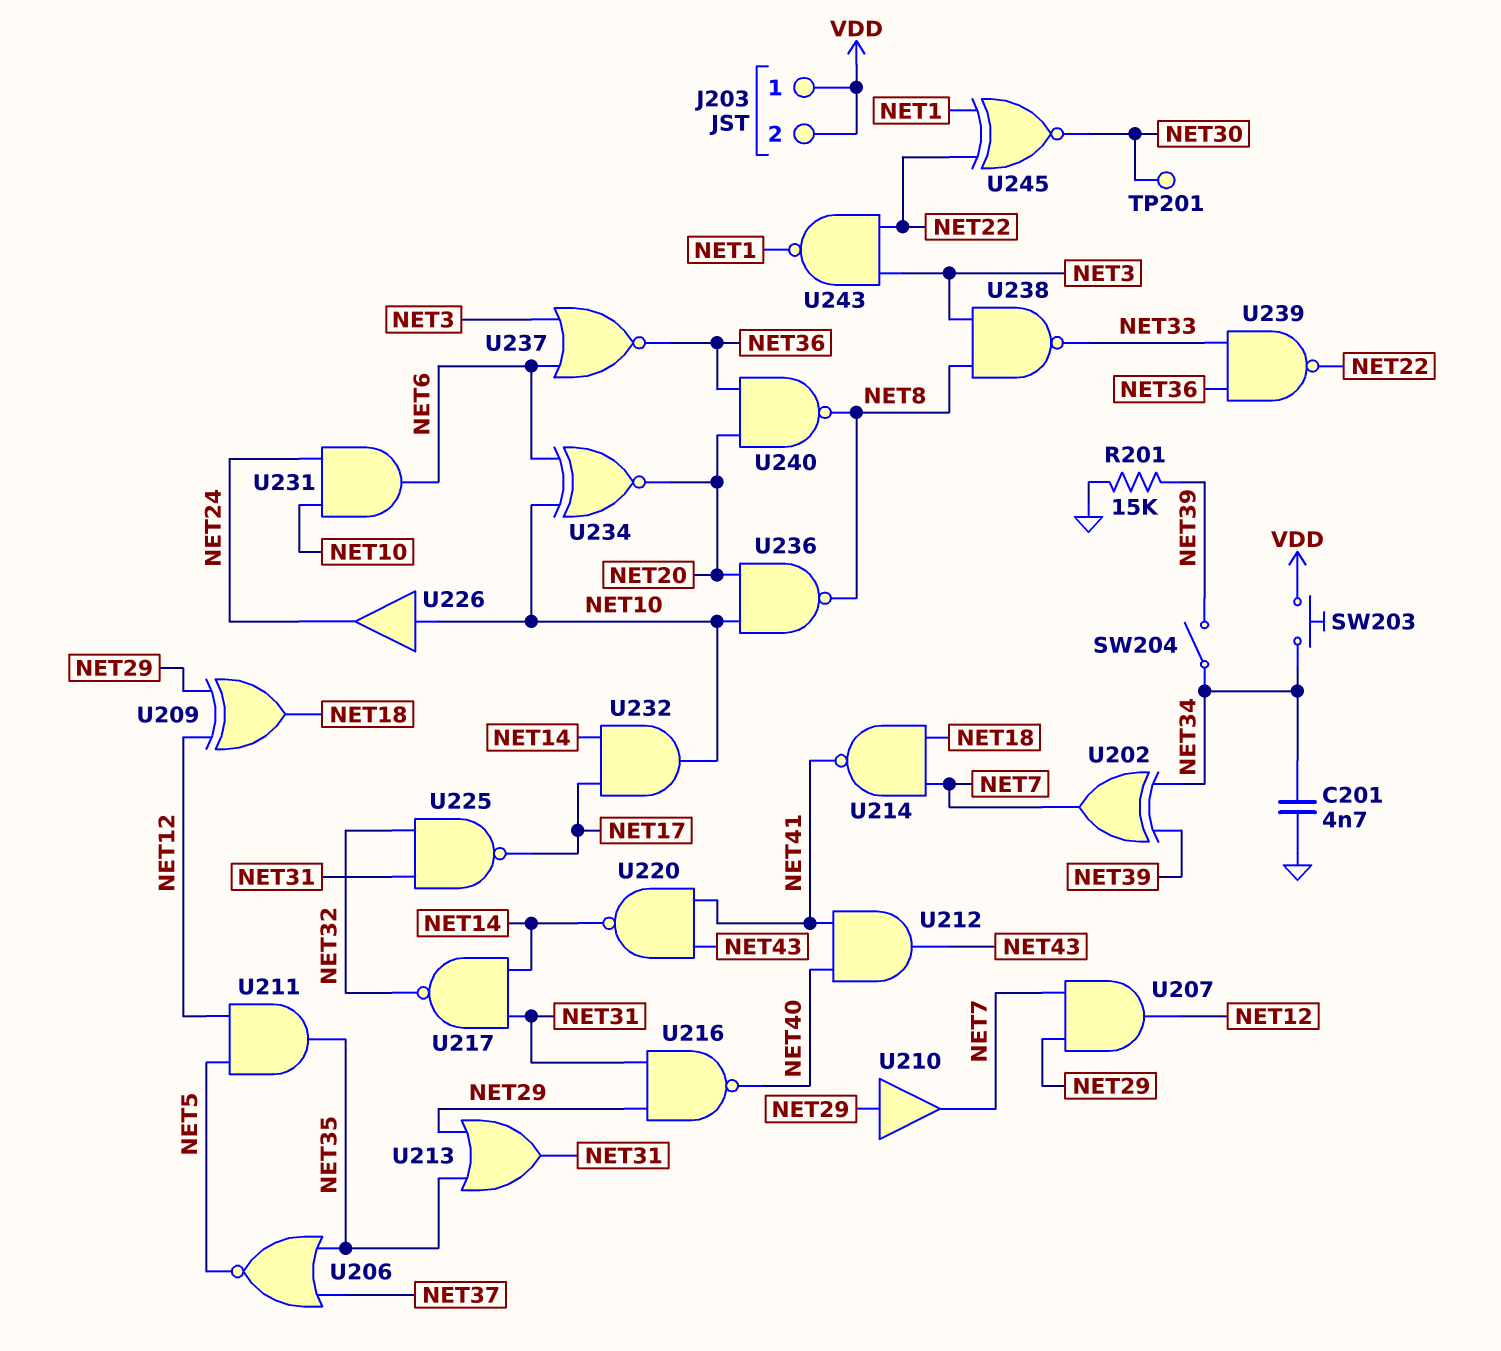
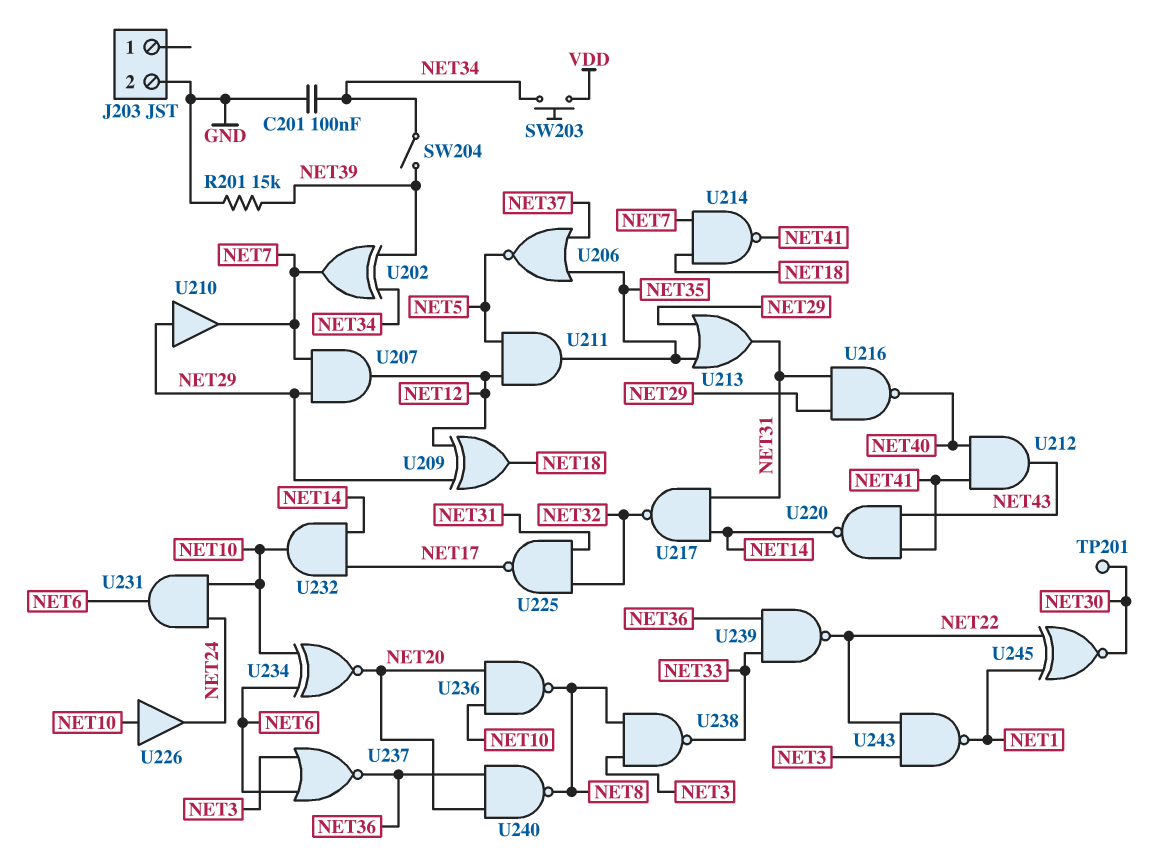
C201: 4.7nF (GND, NET34) -> 100nF (GND, NET34)
J203 pin 1: VDD -> none
J203 pin 2: VDD -> GND

